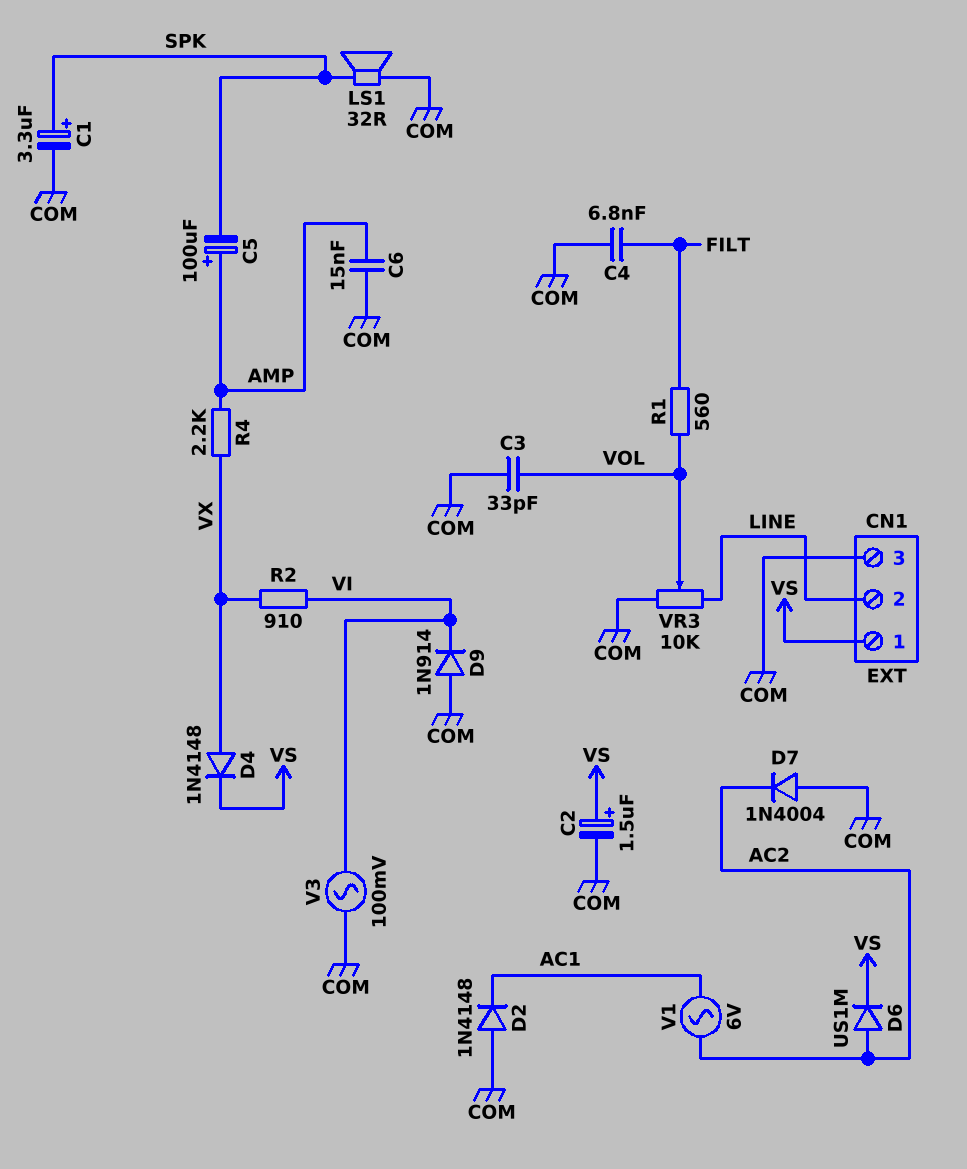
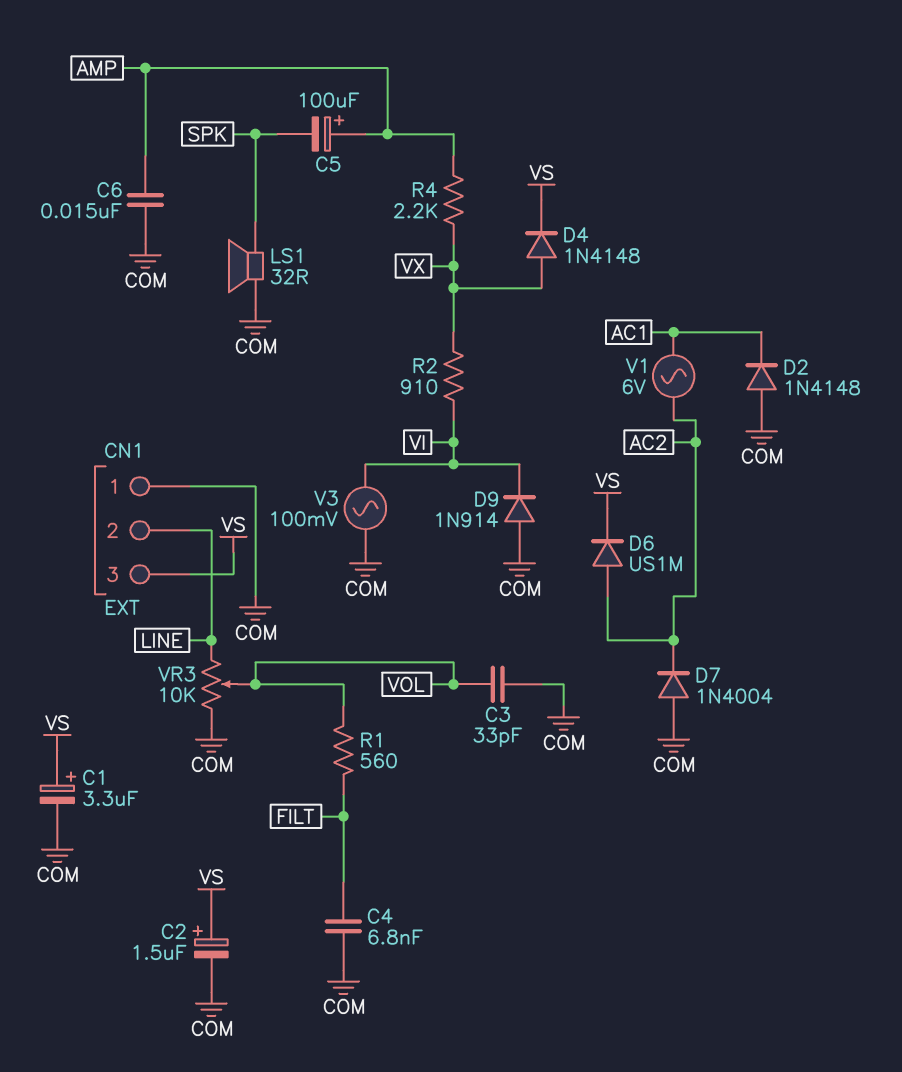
C1: 3.3uF (plus SPK, minus COM) -> 3.3uF (plus VS, minus COM)
CN1 pin 1: VS -> COM
CN1 pin 3: COM -> VS

